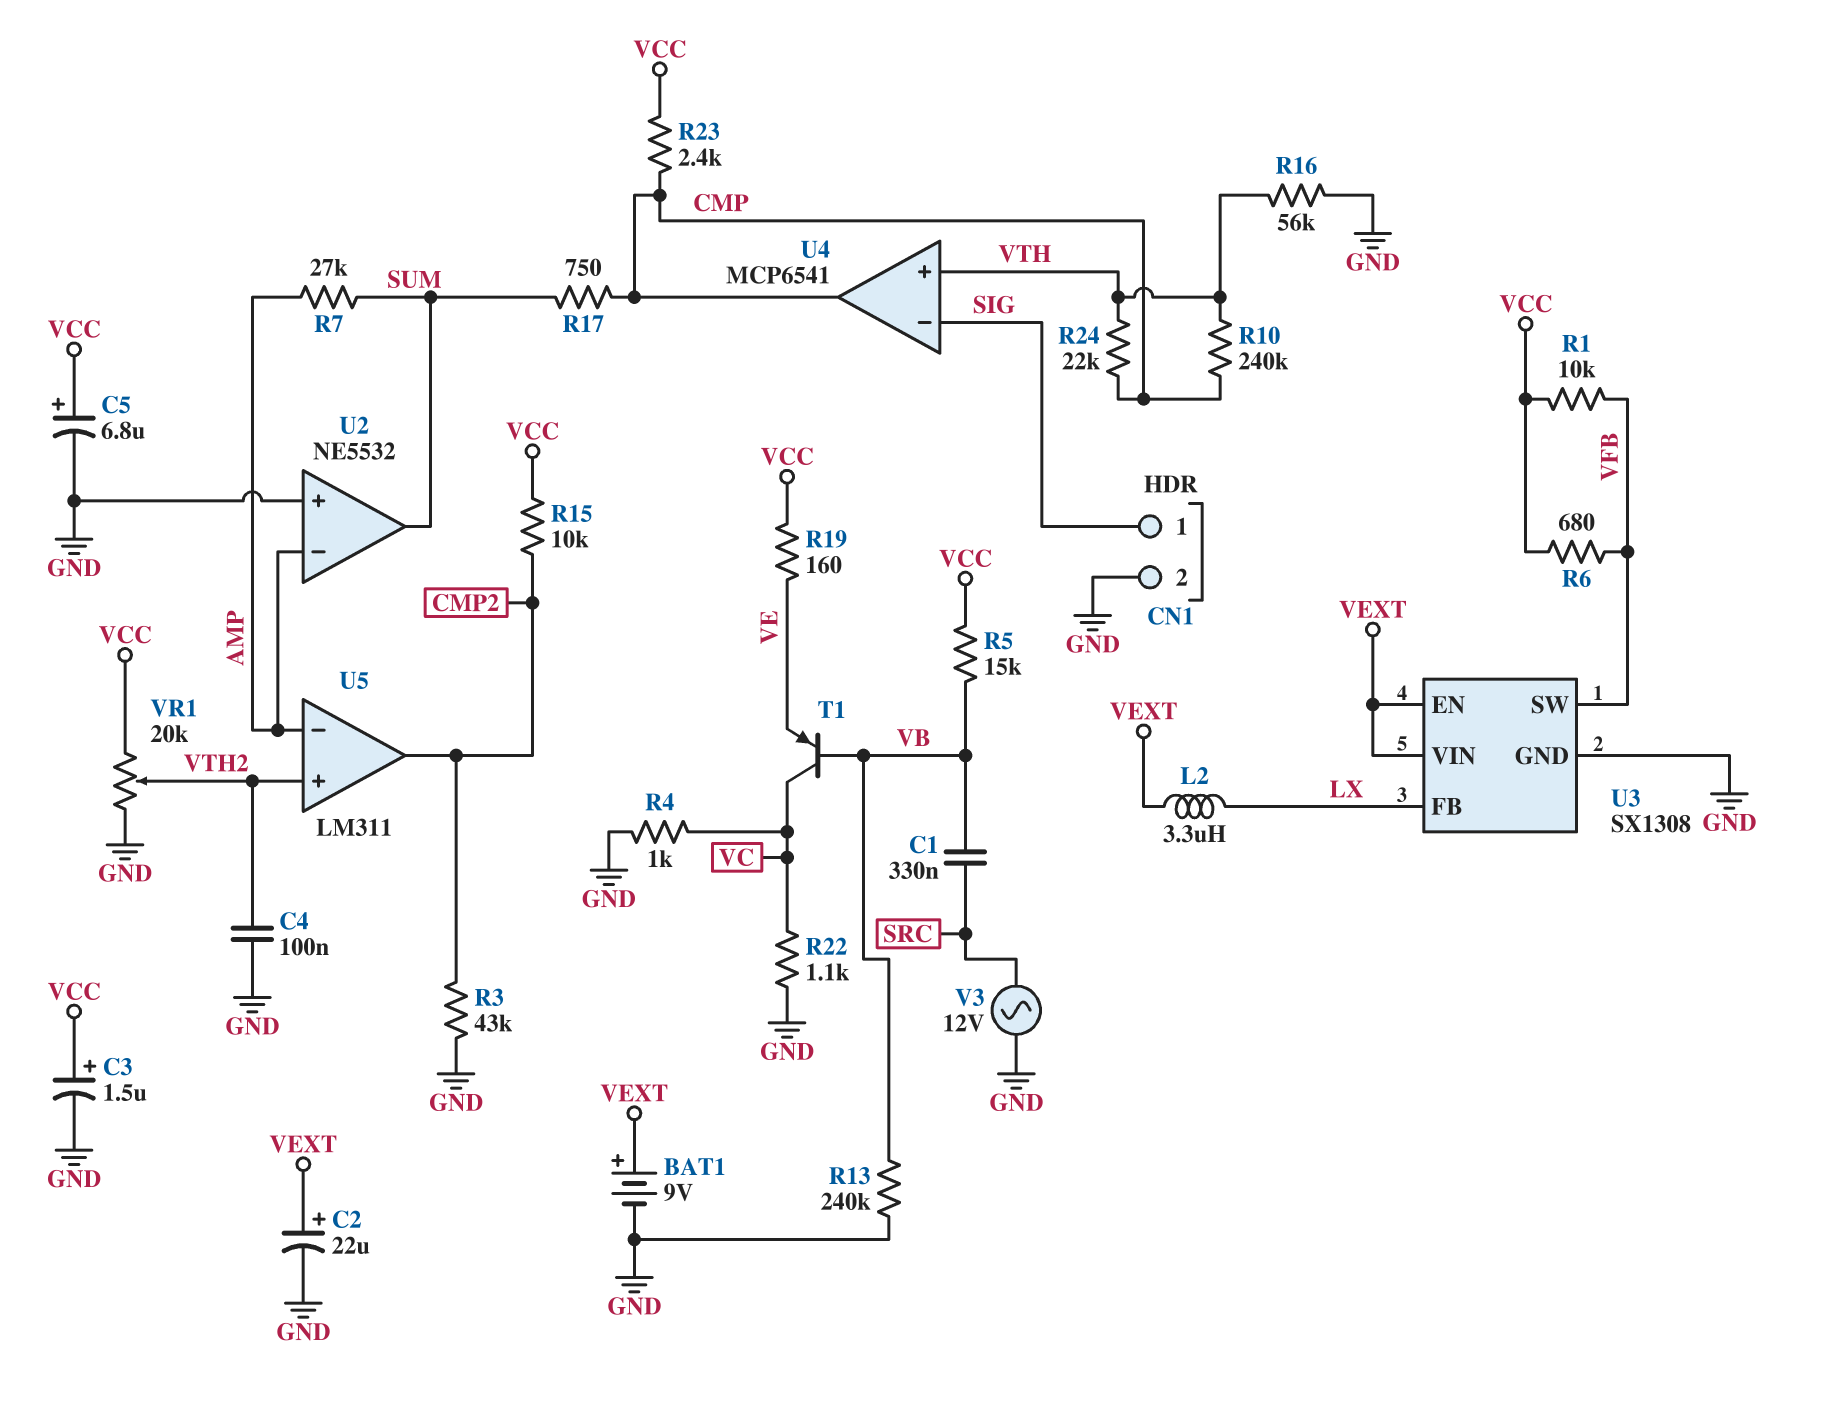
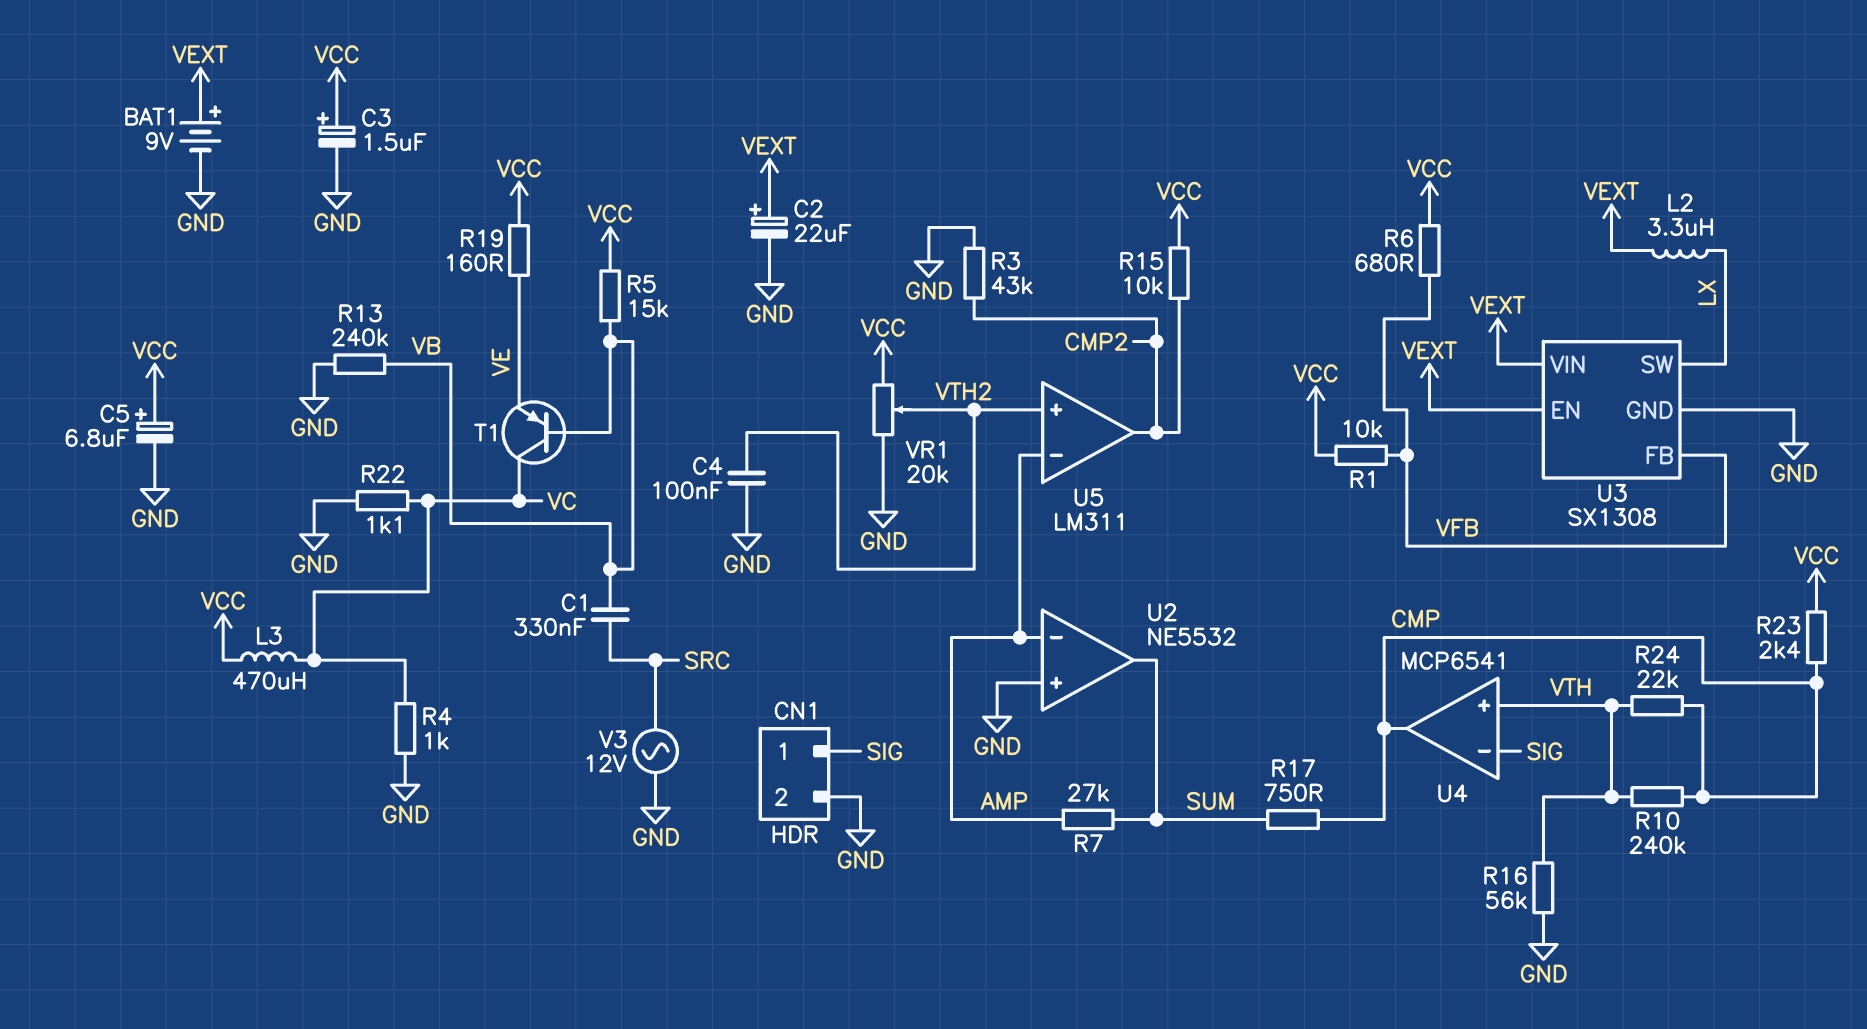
L3: none -> 470uH (VC, VCC)
U3 pin FB: LX -> VFB
U3 pin SW: VFB -> LX

